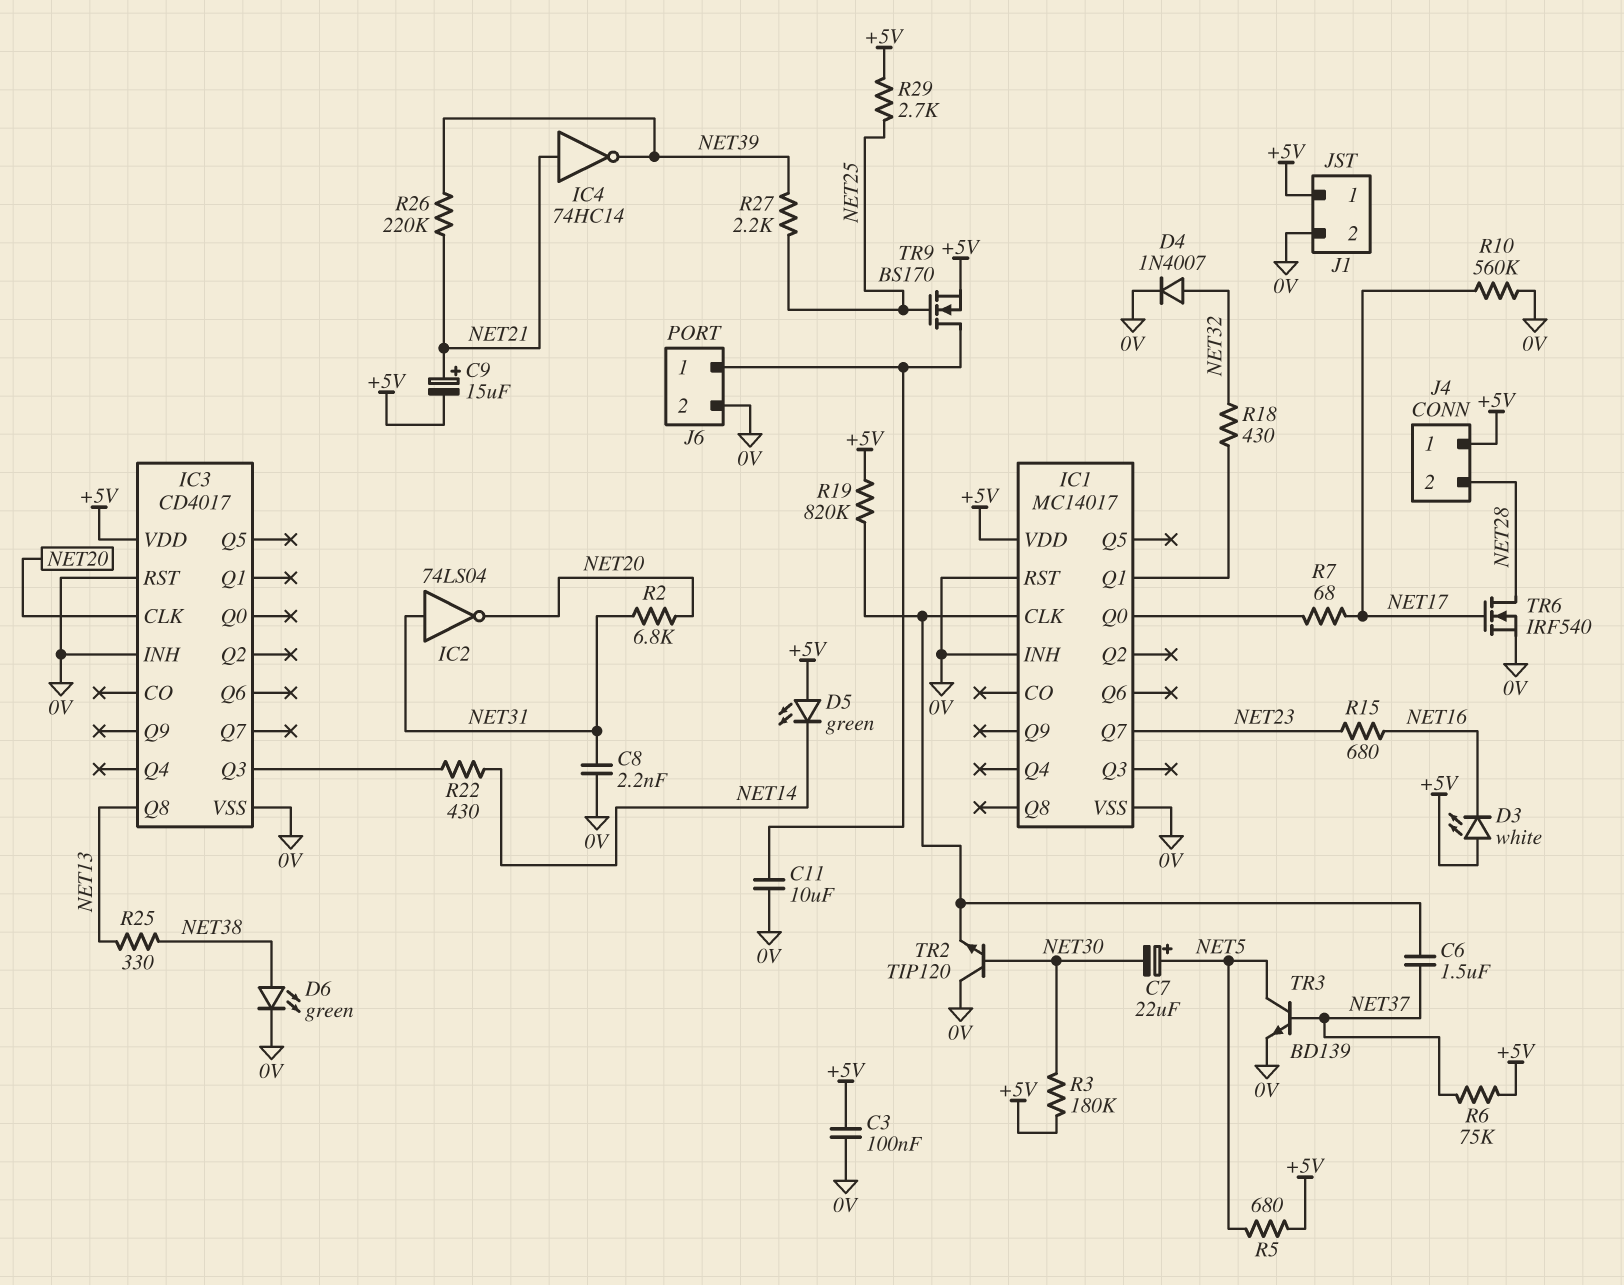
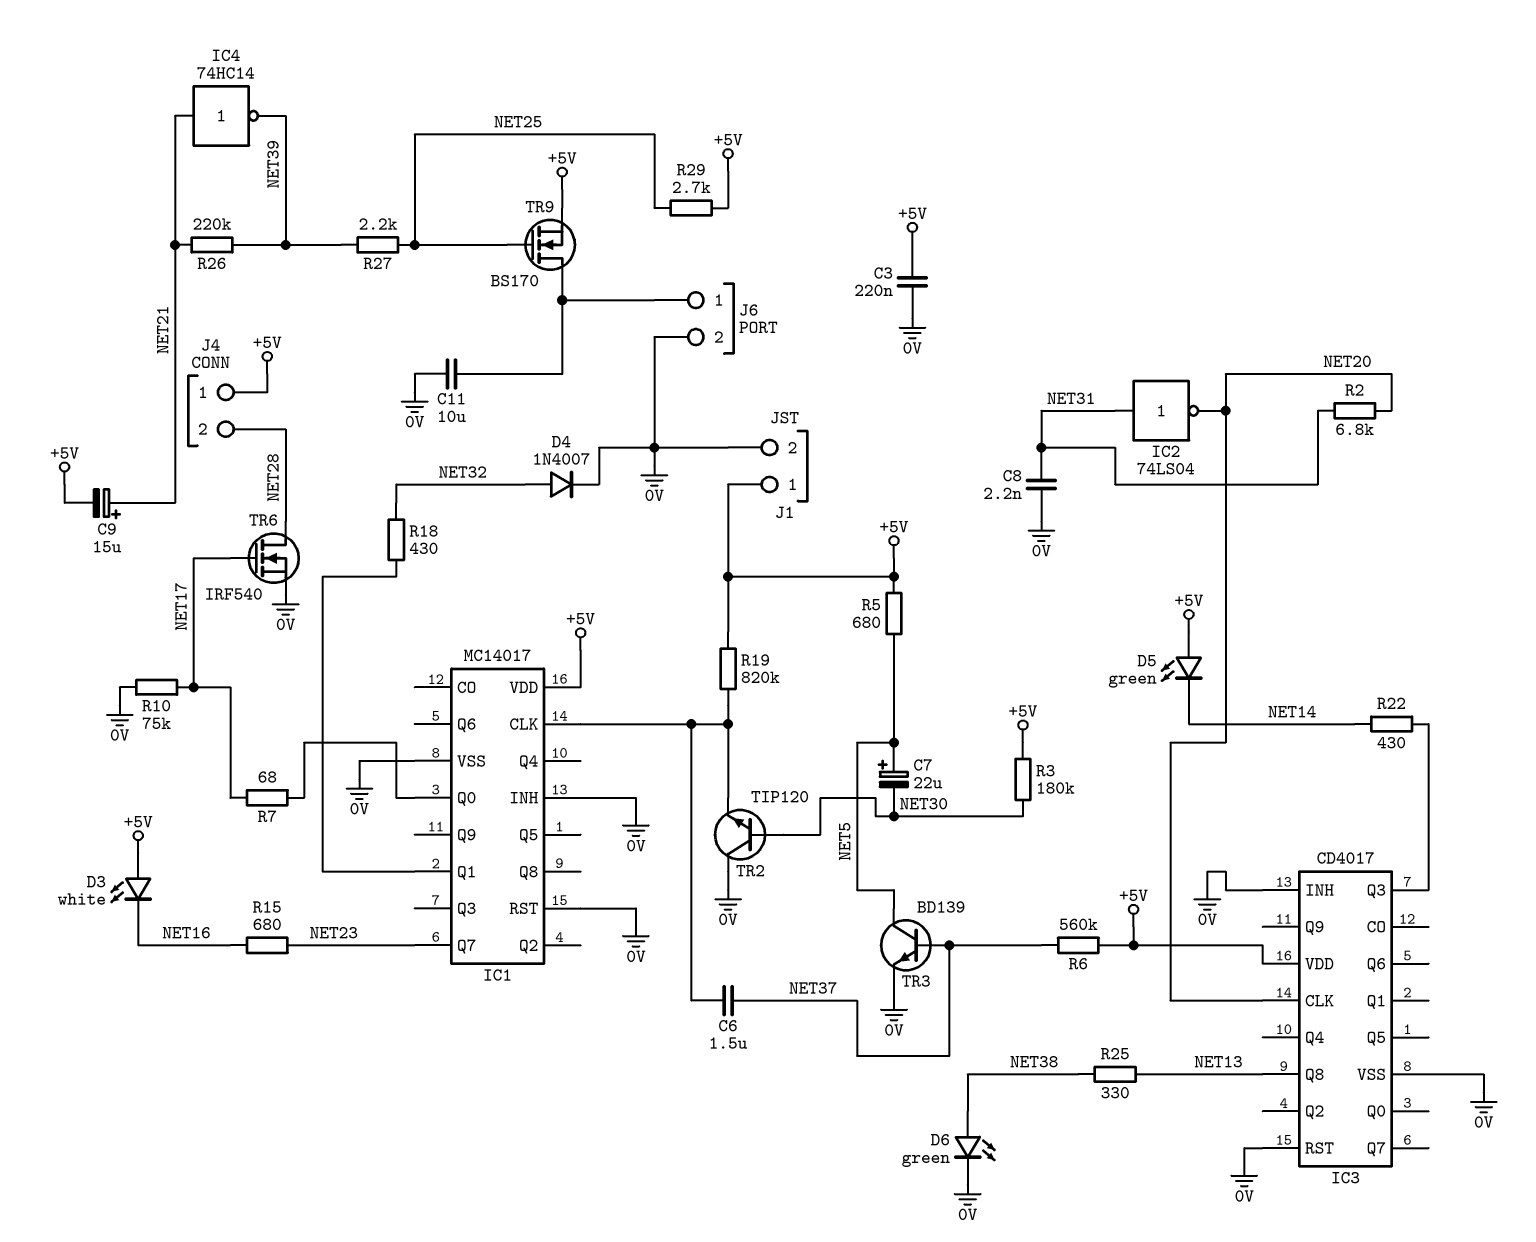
C3: 100nF (+5V, 0V) -> 220nF (+5V, 0V)
R6: 75k (+5V, NET37) -> 560k (+5V, NET37)
R10: 560k (0V, NET17) -> 75k (0V, NET17)

